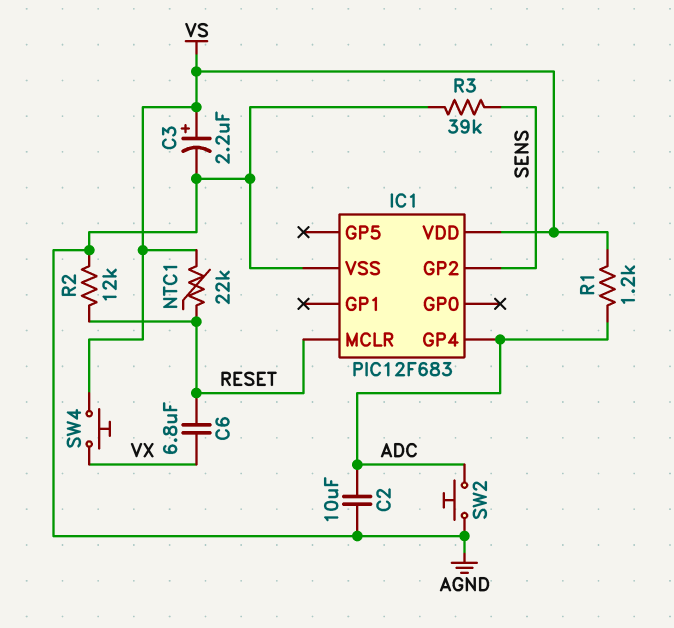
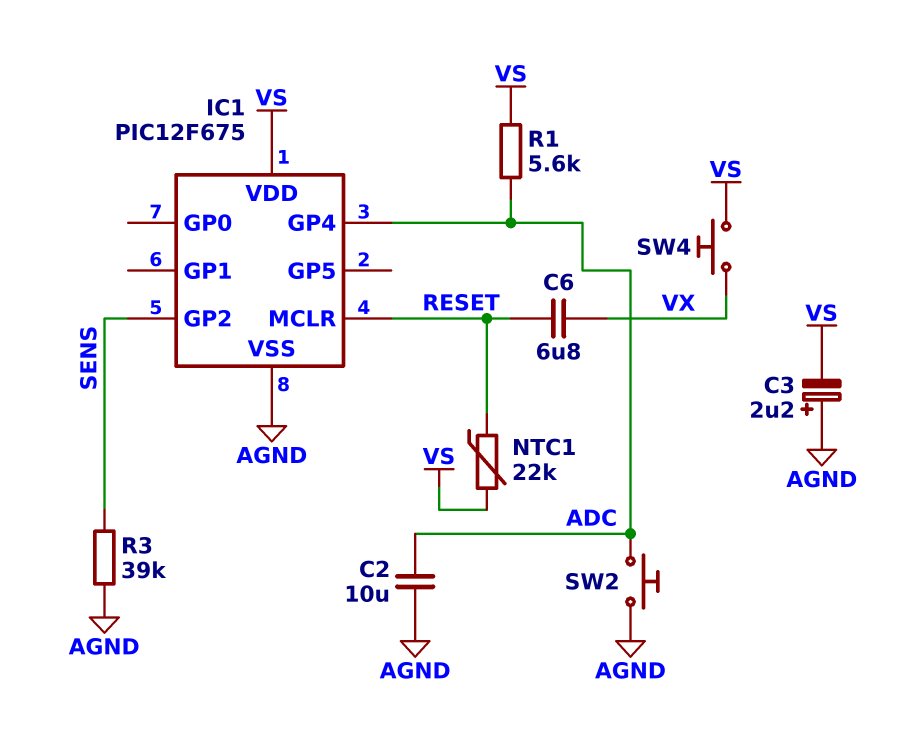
C3: 2.2uF (plus VS, minus AGND) -> 2.2uF (plus AGND, minus VS)
IC1: PIC12F683 -> PIC12F675
R1: 1.2k (ADC, VS) -> 5.6k (ADC, VS)
R2: 12k (AGND, RESET) -> none

